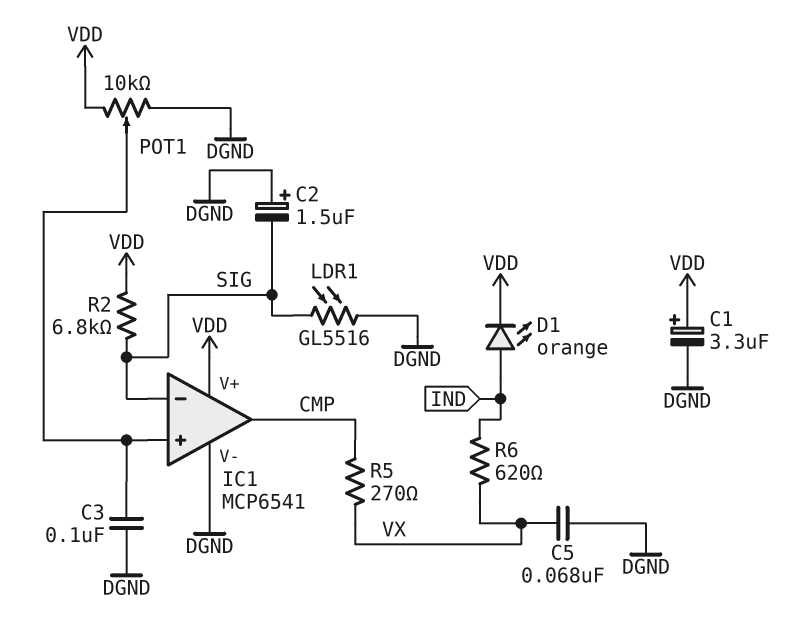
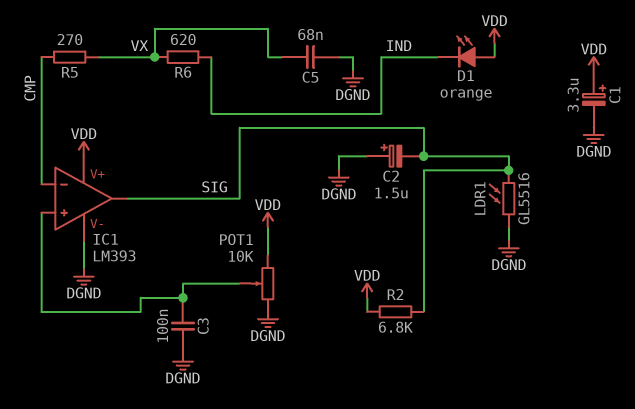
D1: LED orange (A IND, K VDD) -> LED orange (A VDD, K IND)
IC1: MCP6541 -> LM393
IC1 pin in-: SIG -> CMP
IC1 pin out: CMP -> SIG

